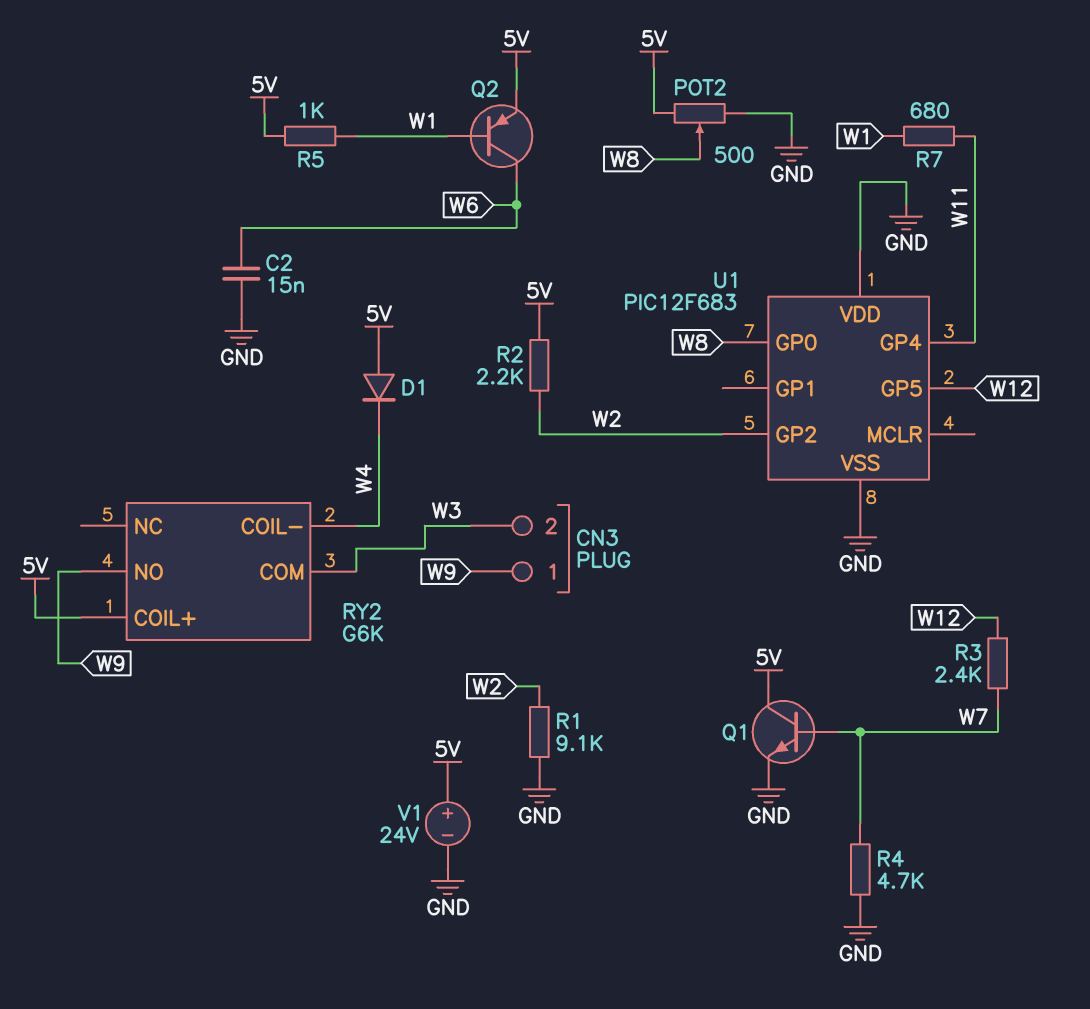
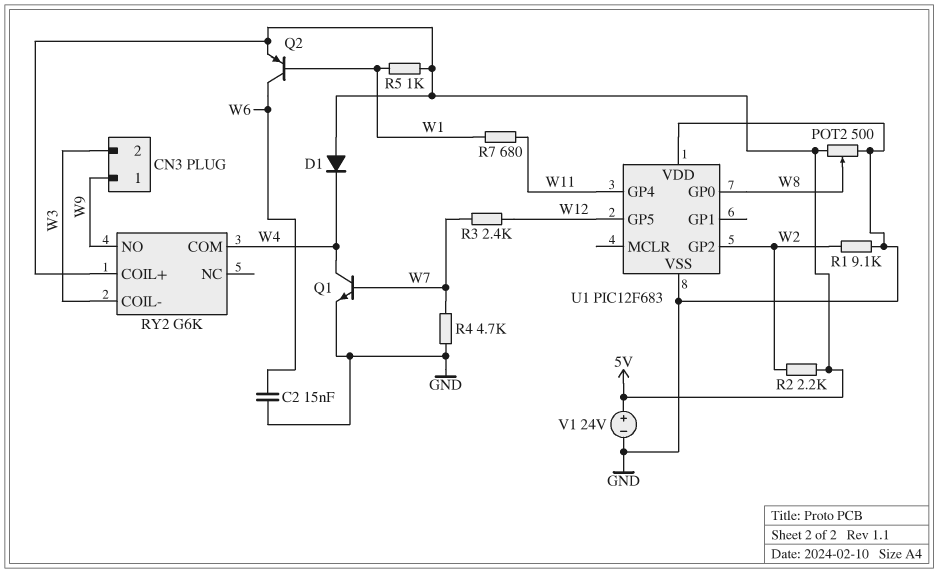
Q1: NPN (B W7, C 5V, E GND) -> NPN (B W7, C W4, E GND)
RY2 pin COIL-: W4 -> W3
RY2 pin COM: W3 -> W4

